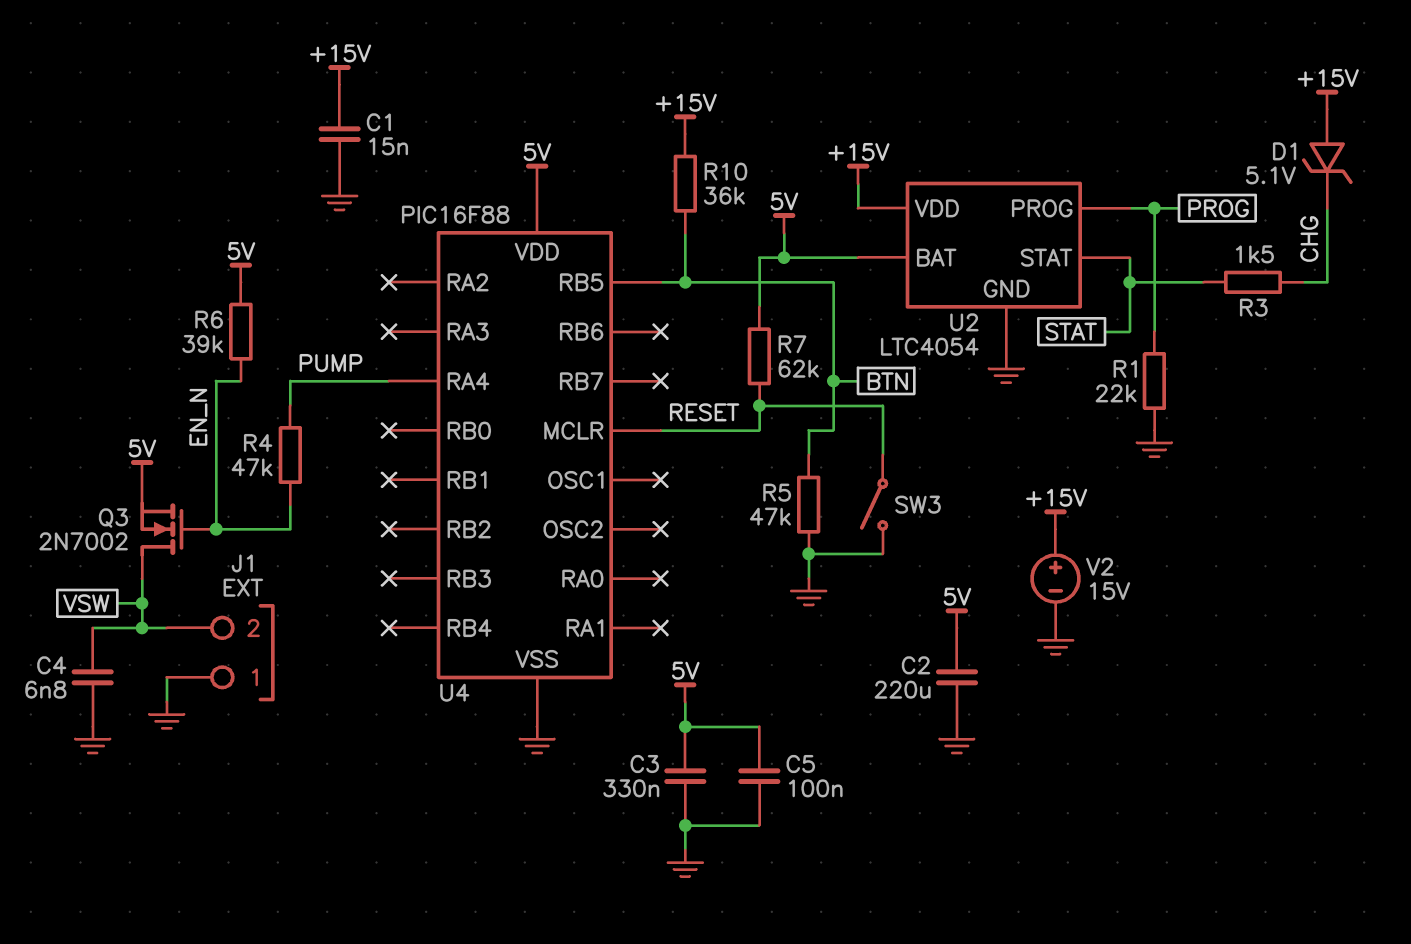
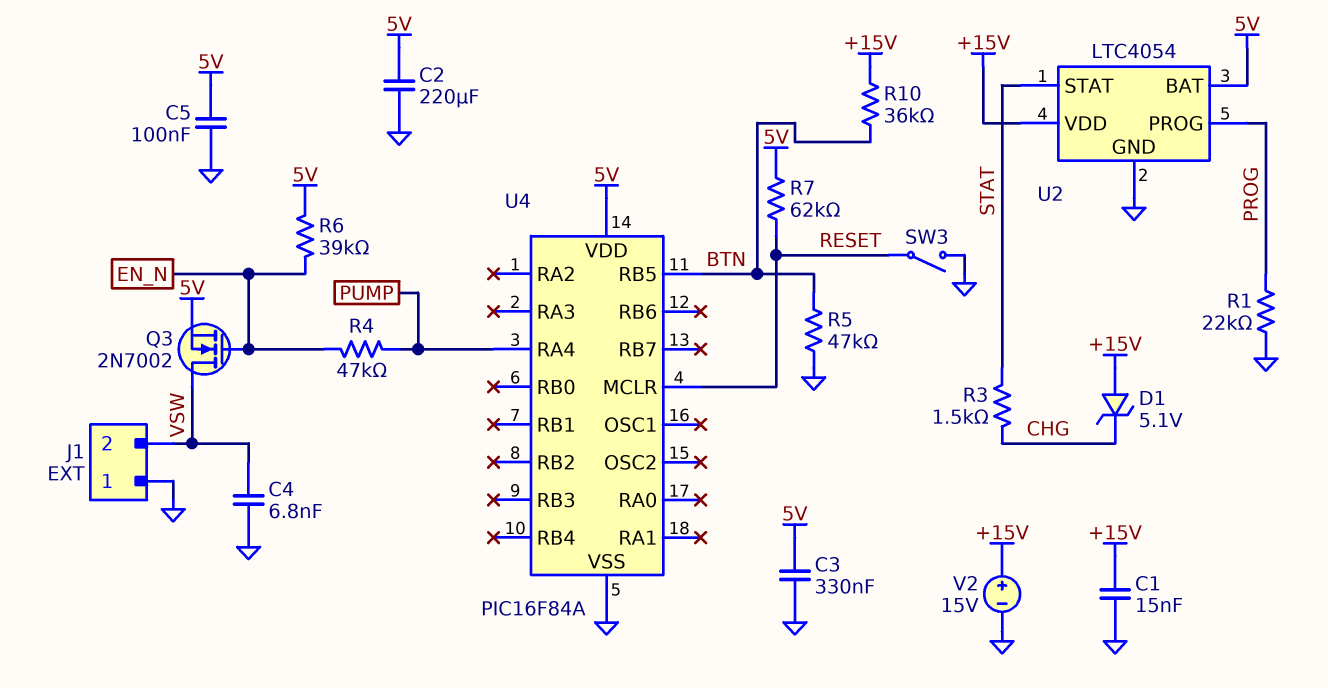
U4: PIC16F88 -> PIC16F84A

